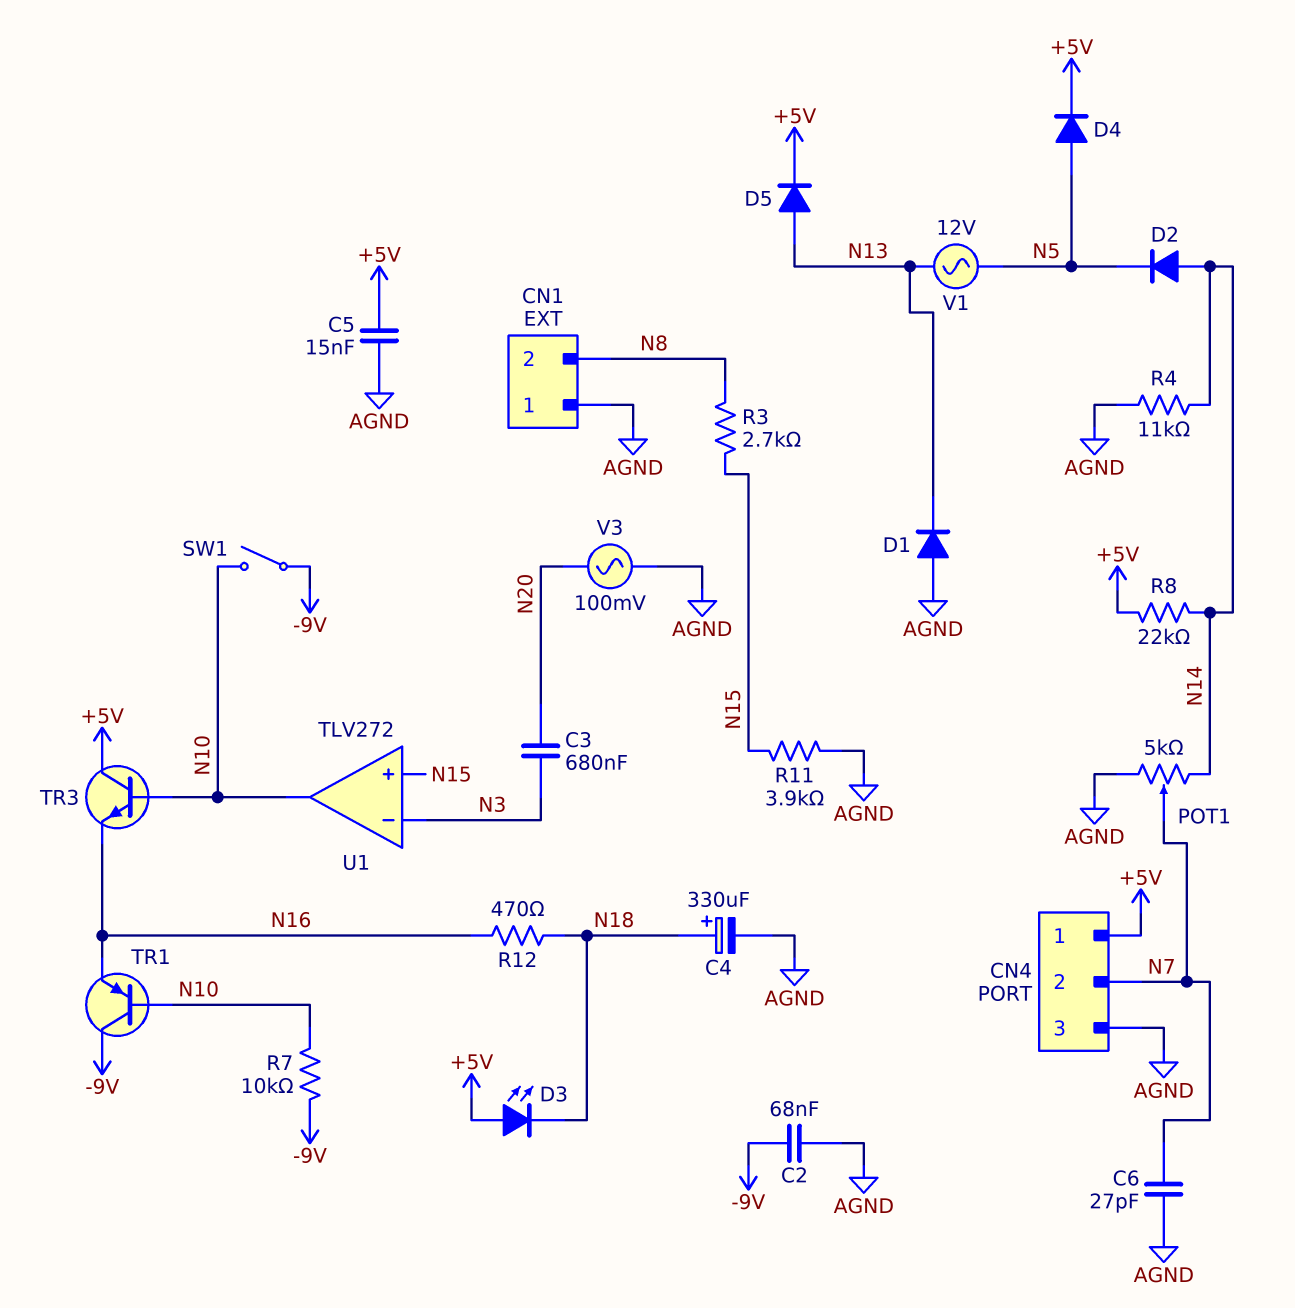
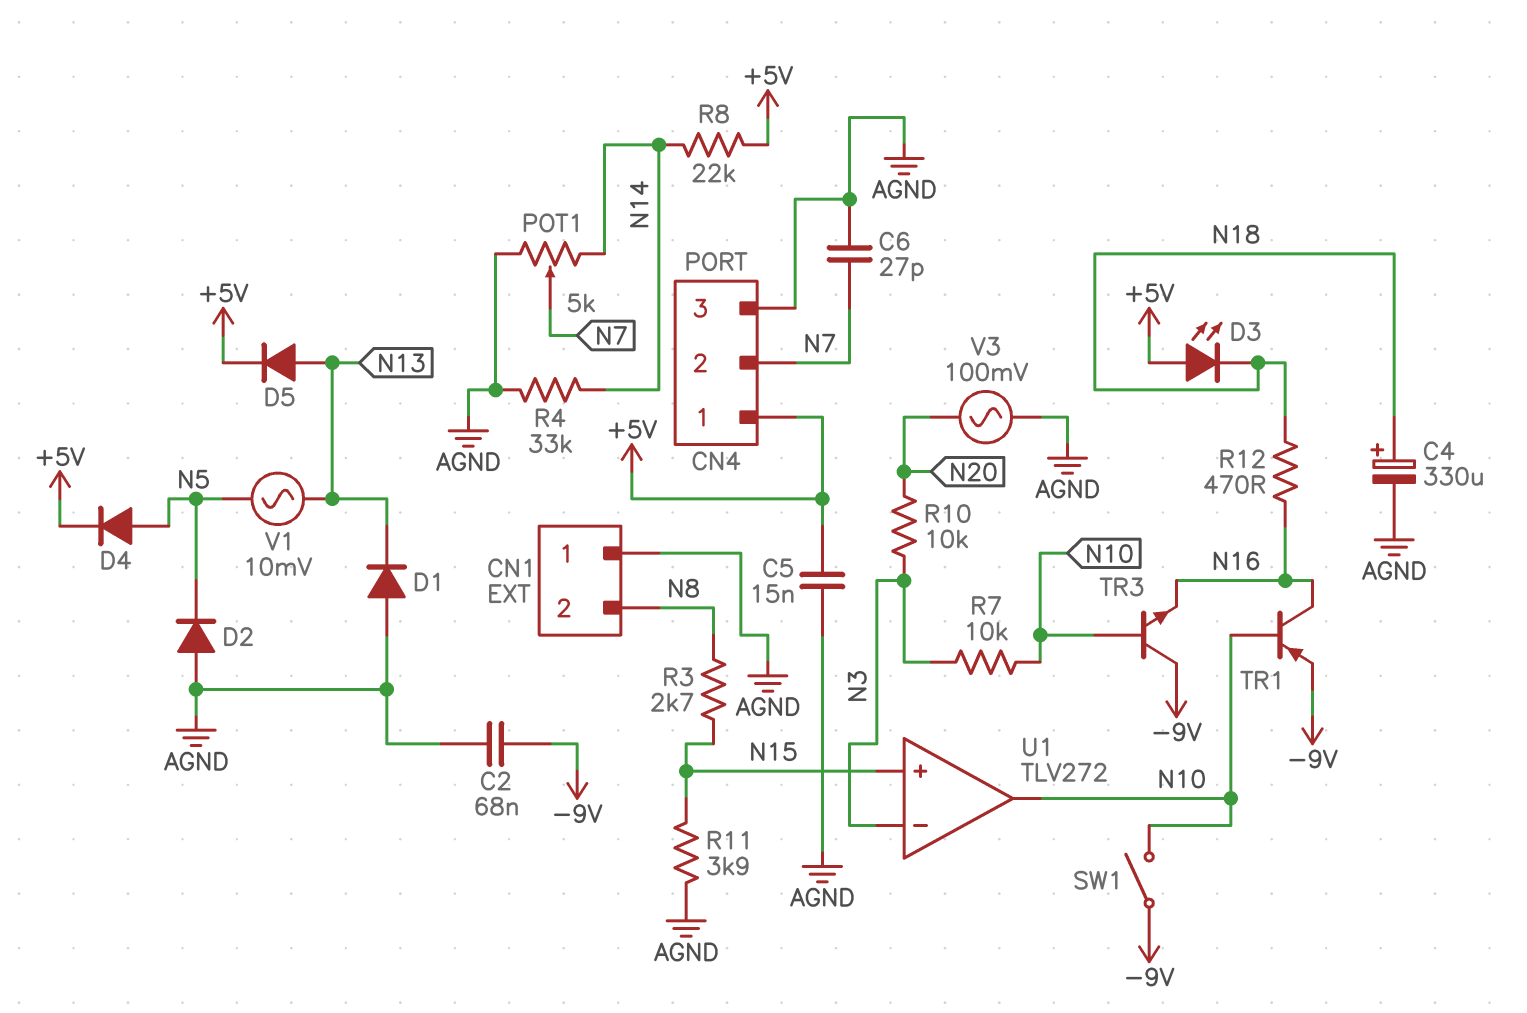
C3: 680nF (N3, N20) -> none
D2: diode (A N14, K N5) -> diode (A AGND, K N5)
R4: 11k (AGND, N14) -> 33k (AGND, N14)
R7: 10k (-9V, N10) -> 10k (N3, N10)
R10: none -> 10k (N3, N20)
TR1: PNP (B N10, C -9V, E N16) -> PNP (B N10, C N16, E -9V)
TR3: NPN (B N10, C +5V, E N16) -> NPN (B N10, C -9V, E N16)
V1: AC 12V (N5, N13) -> AC 10mV (N5, N13)

